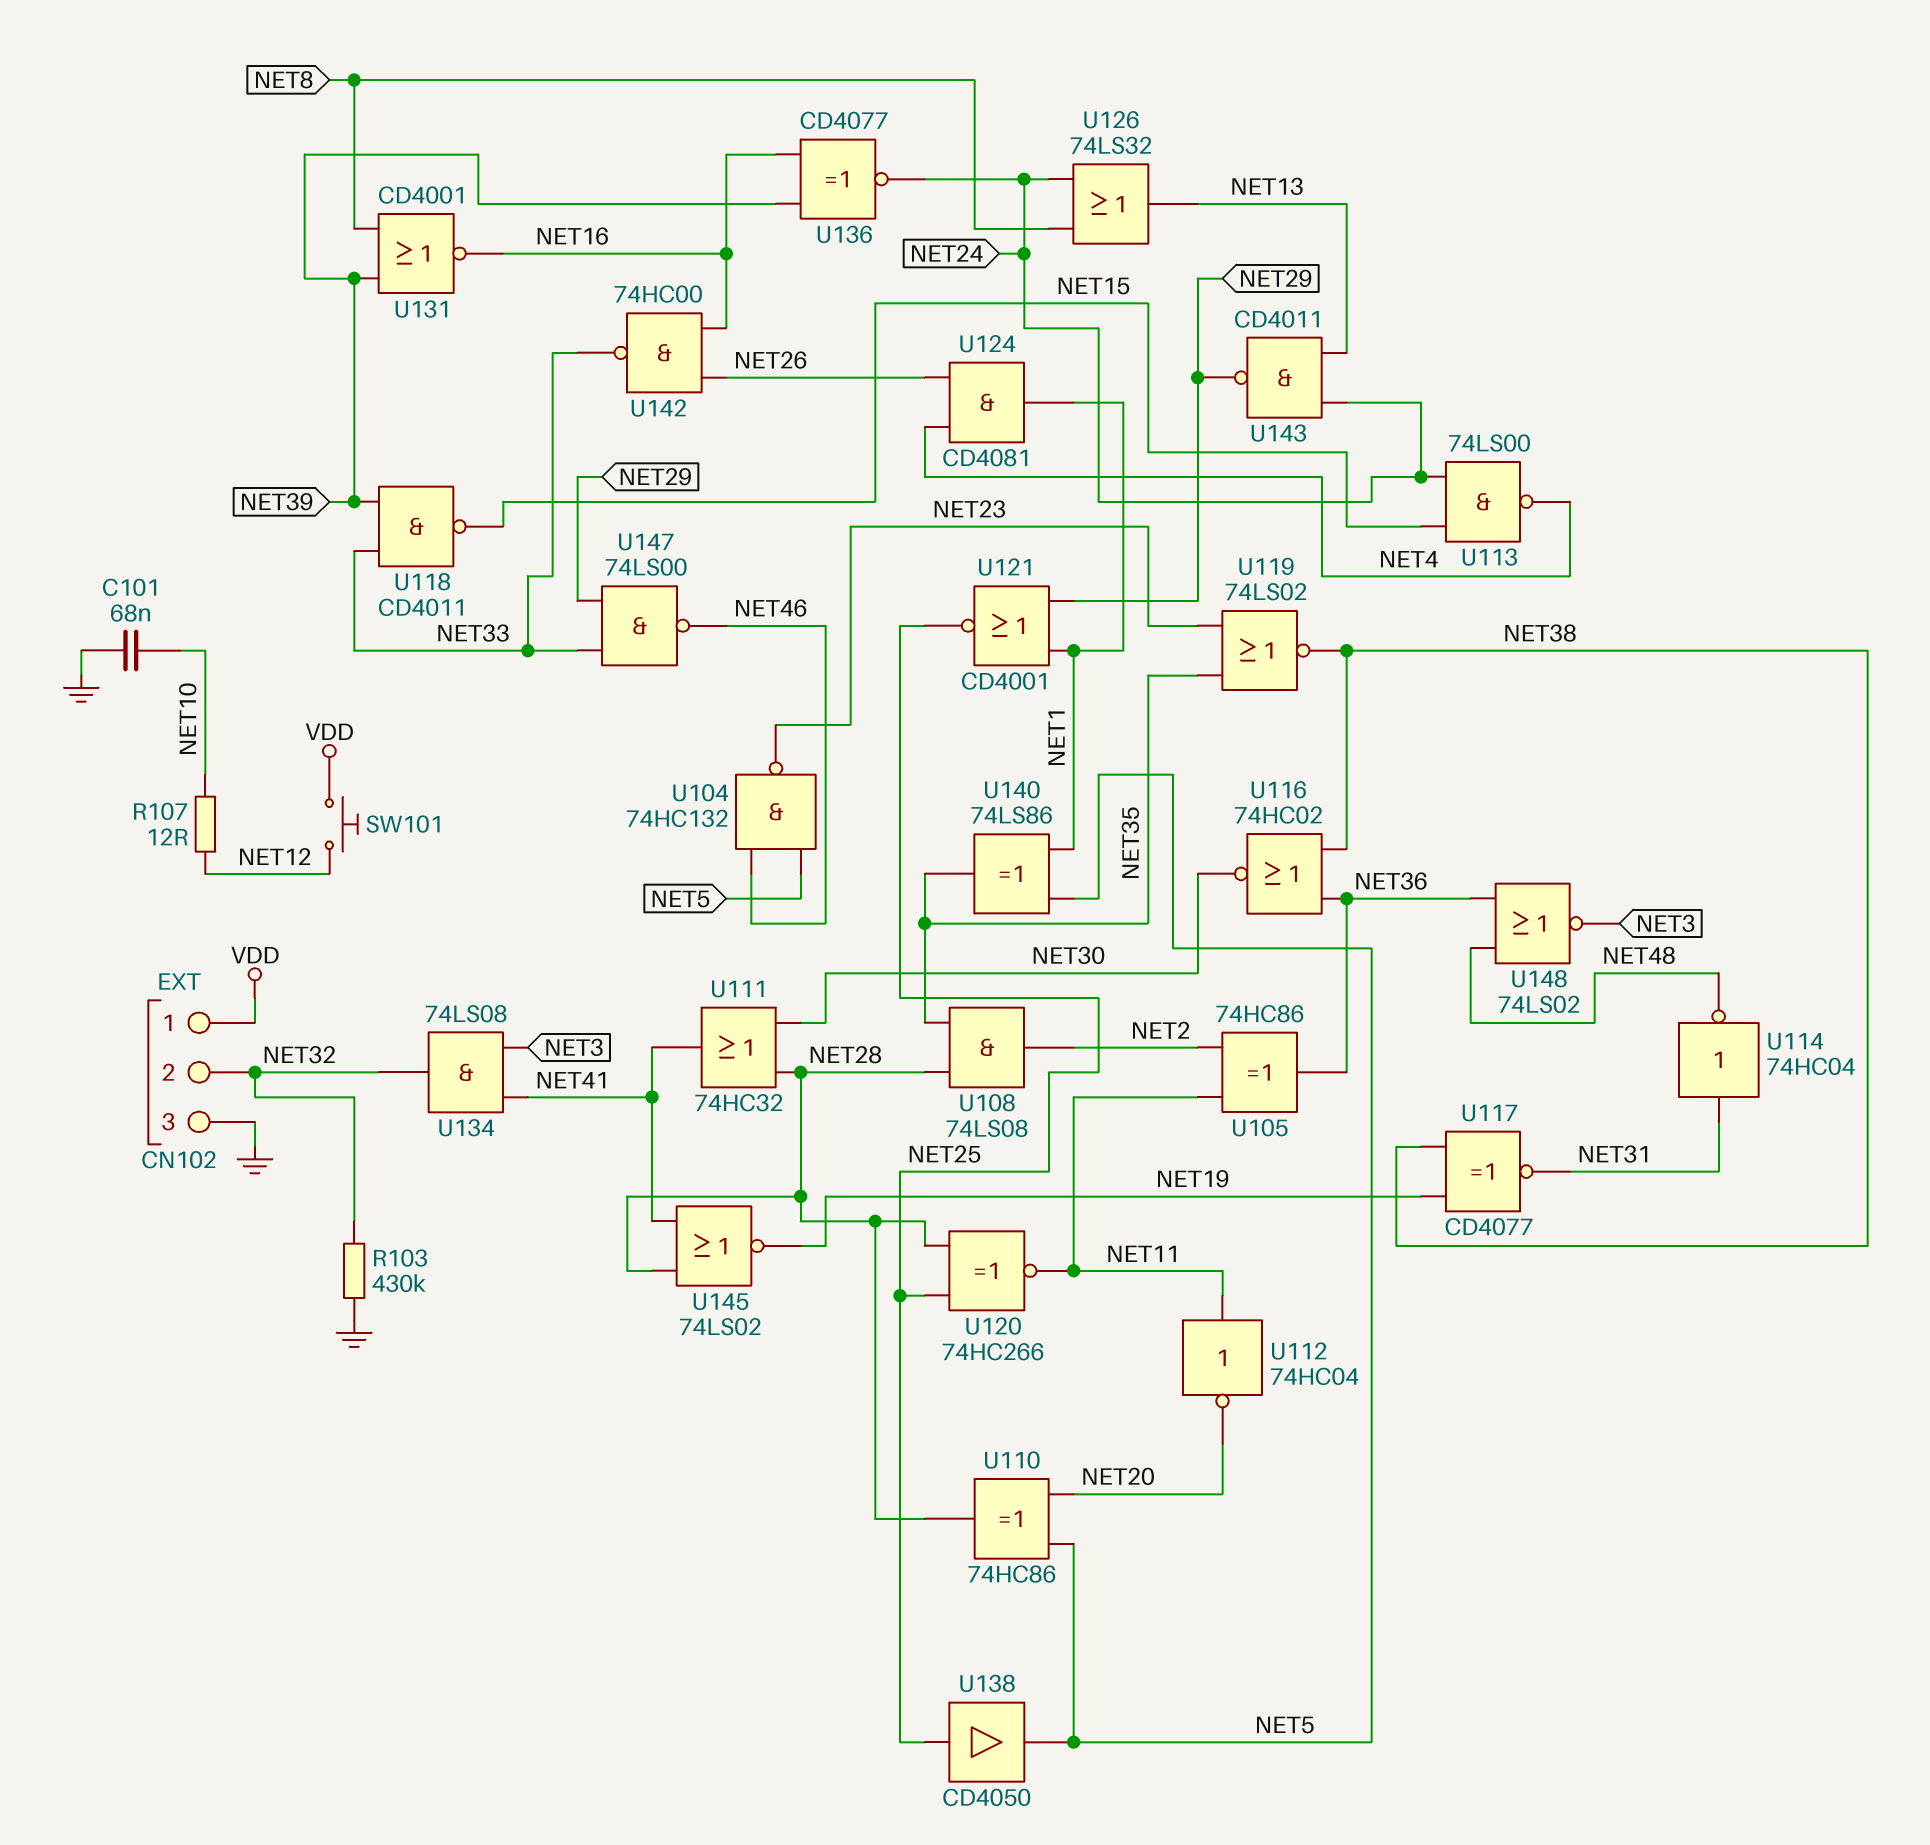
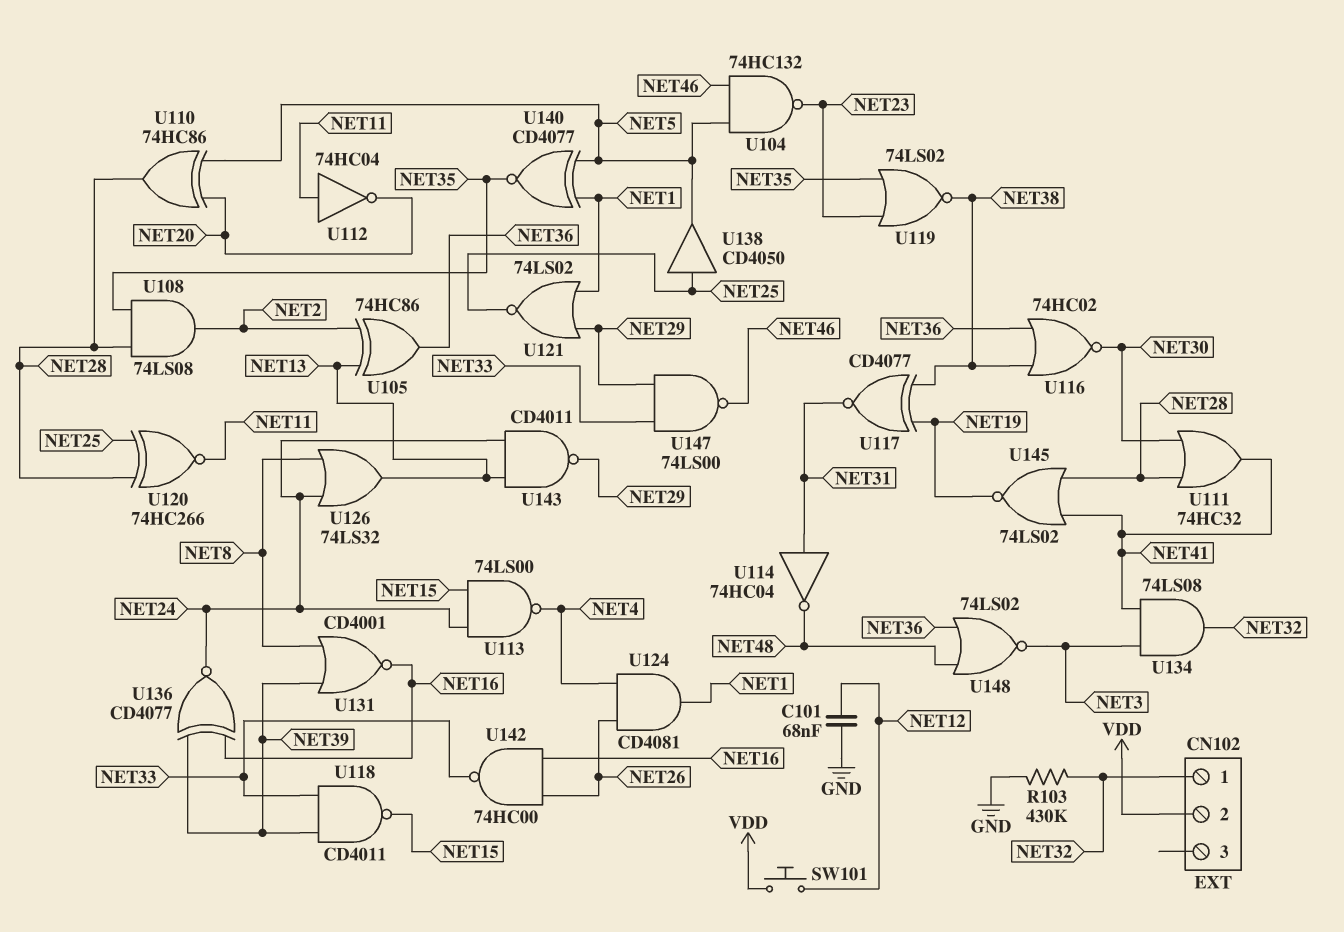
C101: 68nF (GND, NET10) -> 68nF (GND, NET12)
CN102 pin 1: VDD -> NET32
CN102 pin 2: NET32 -> VDD
CN102 pin 3: GND -> none
R107: 12 (NET10, NET12) -> none
U105: XOR 74HC86 (in NET2, in NET11, out NET36) -> XOR 74HC86 (in NET2, in NET13, out NET36)
U121: NOR CD4001 (in NET1, in NET29, out NET25) -> NOR 74LS02 (in NET1, in NET29, out NET25)
U140: XOR 74LS86 (in NET1, in NET5, out NET35) -> XNOR CD4077 (in NET1, in NET5, out NET35)

